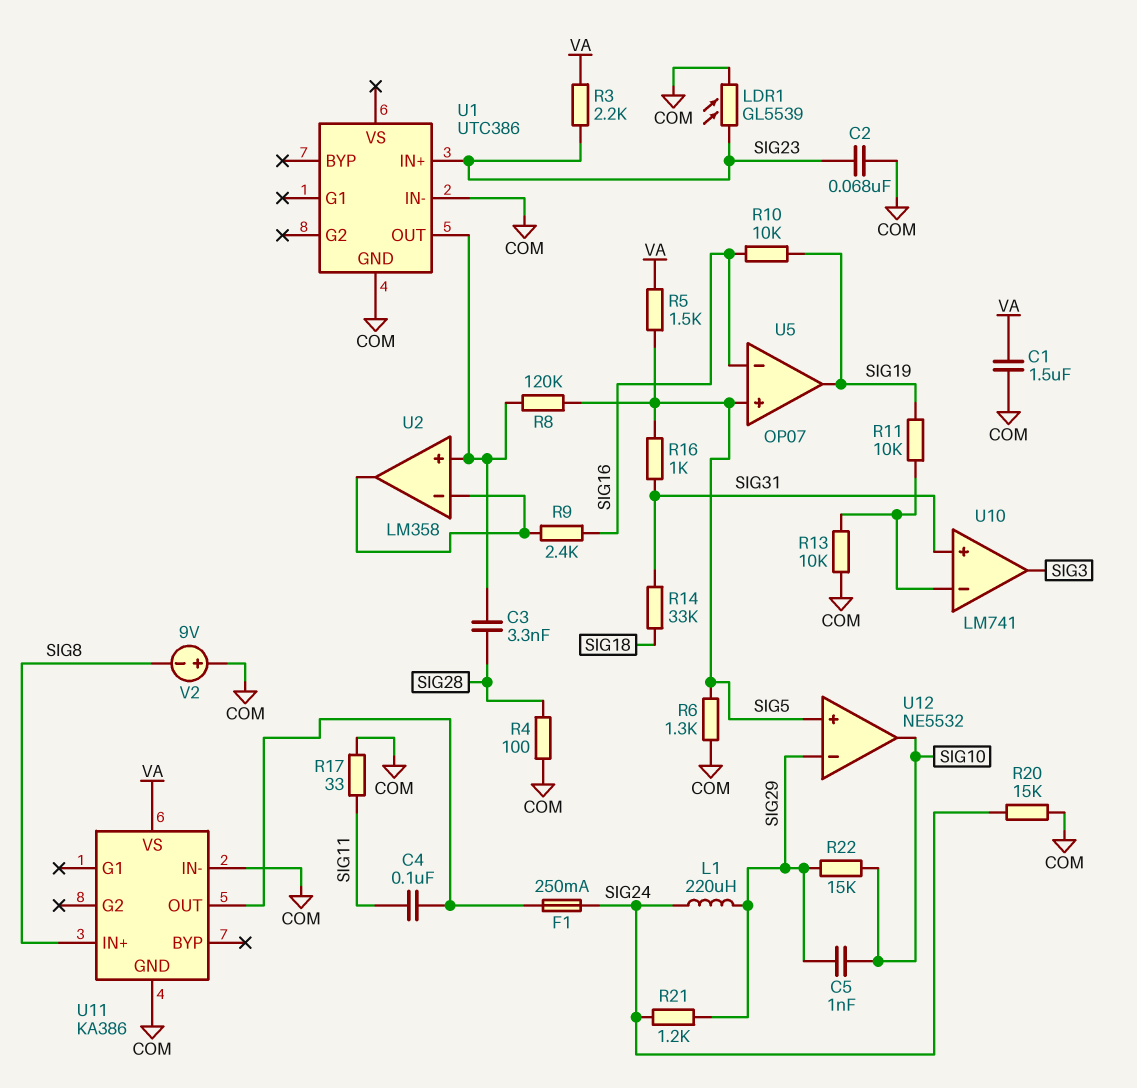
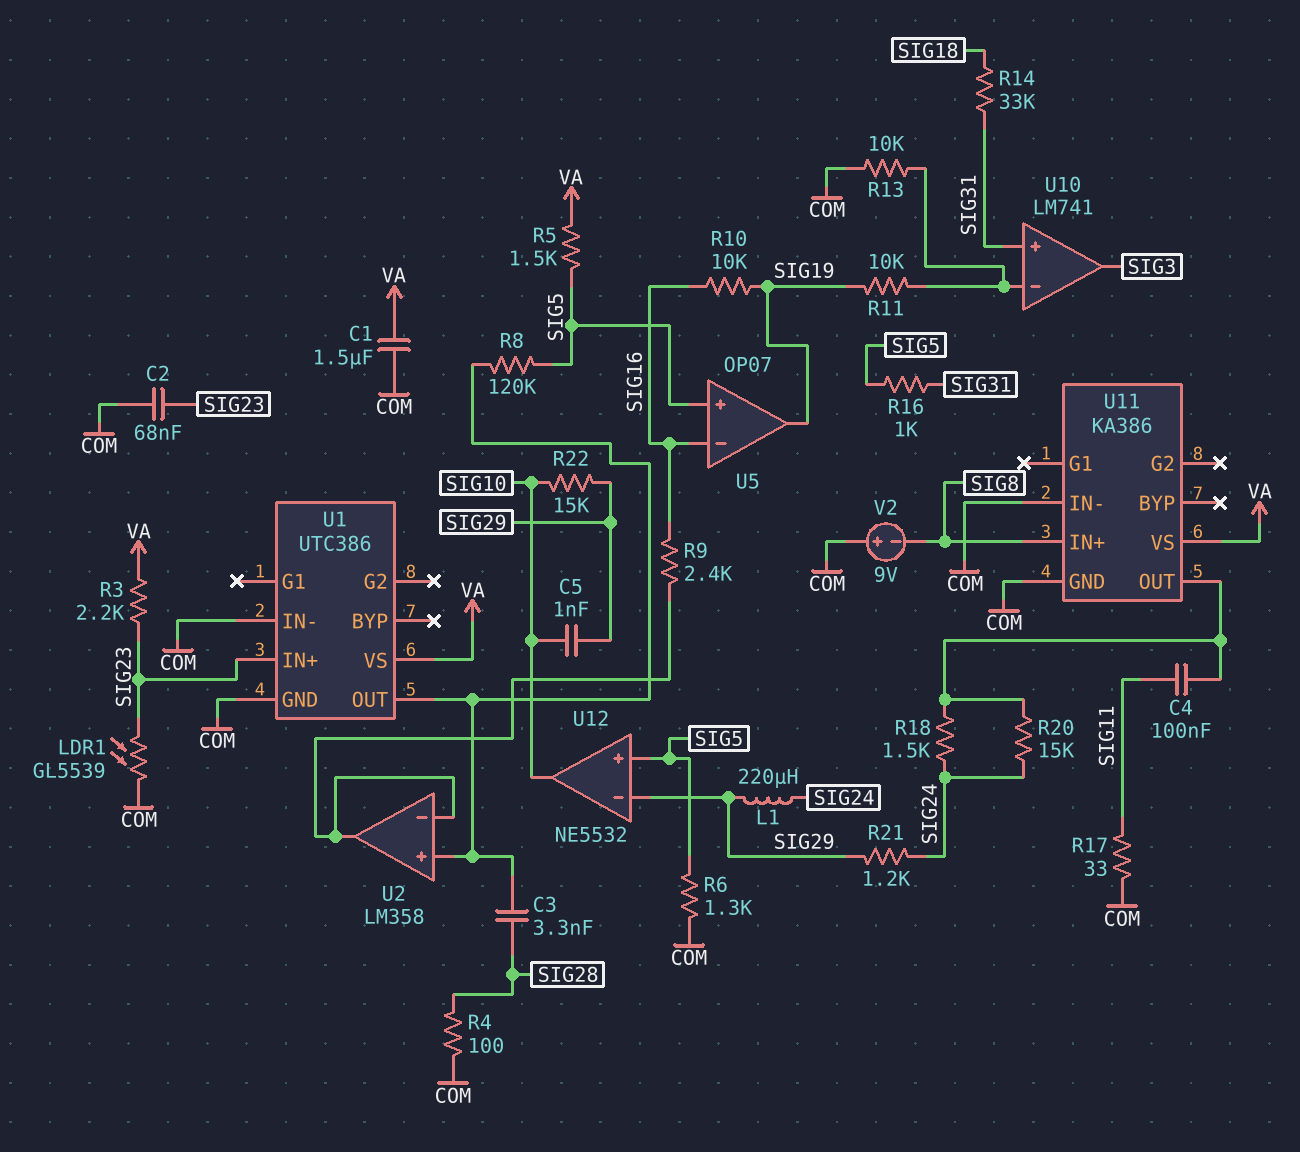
F1: 250mA (SIG24, U11/OUT) -> none
R18: none -> 1.5k (SIG24, U11/OUT)
R20: 15k (COM, SIG24) -> 15k (SIG24, U11/OUT)
U1 pin VS: none -> VA

